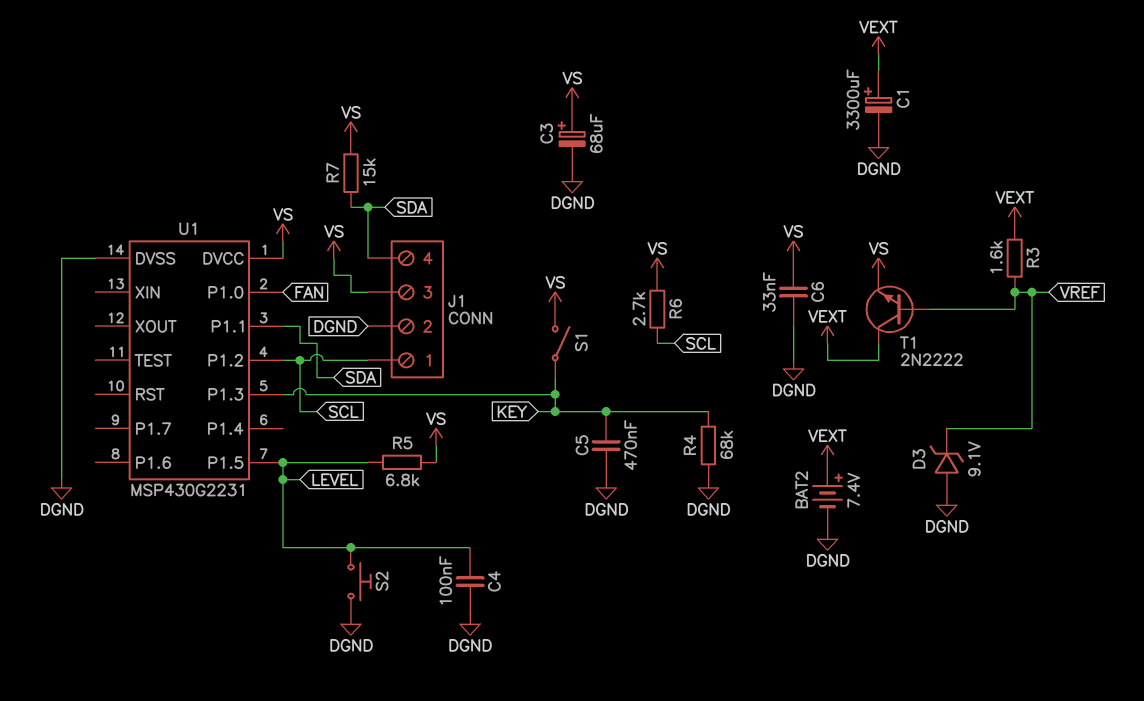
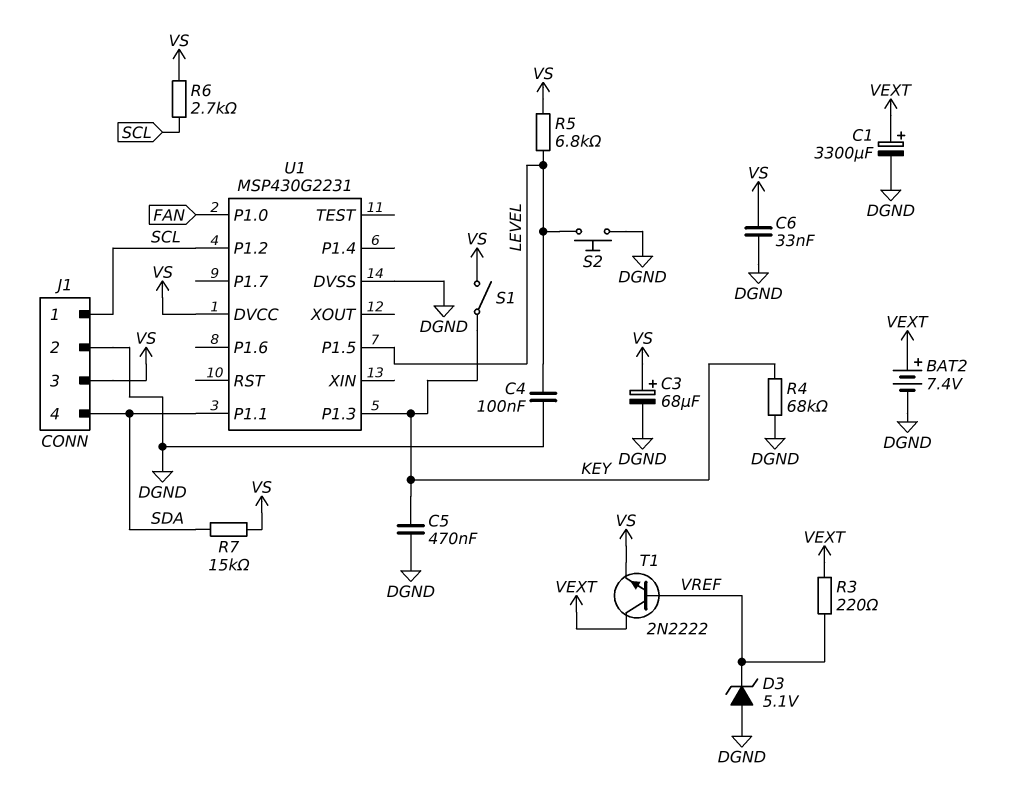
D3: zener 9.1V (A DGND, K VREF) -> zener 5.1V (A DGND, K VREF)
R3: 1.6k (VEXT, VREF) -> 220 (VEXT, VREF)

